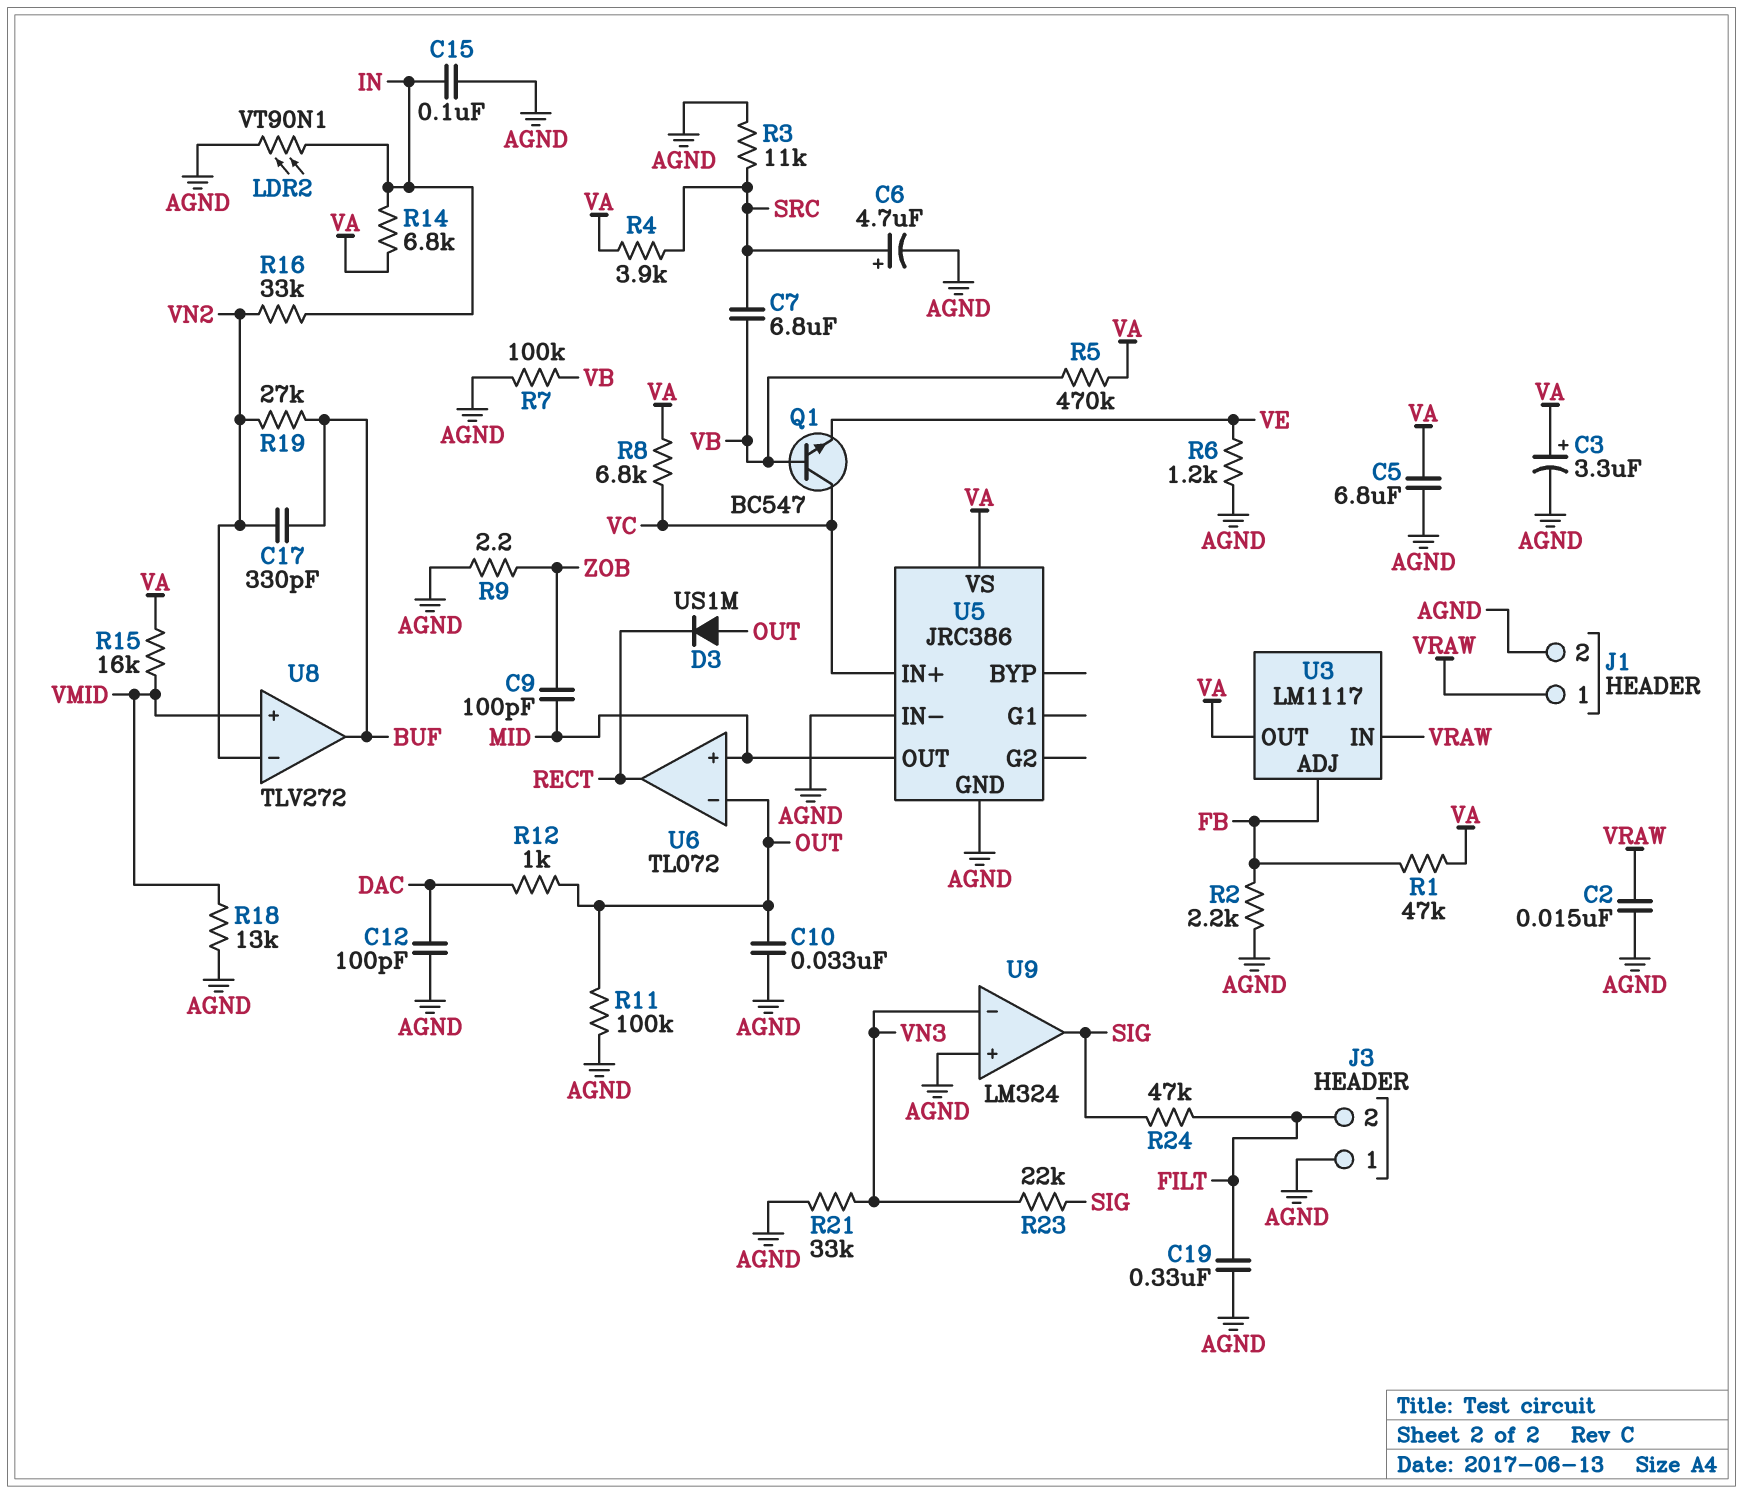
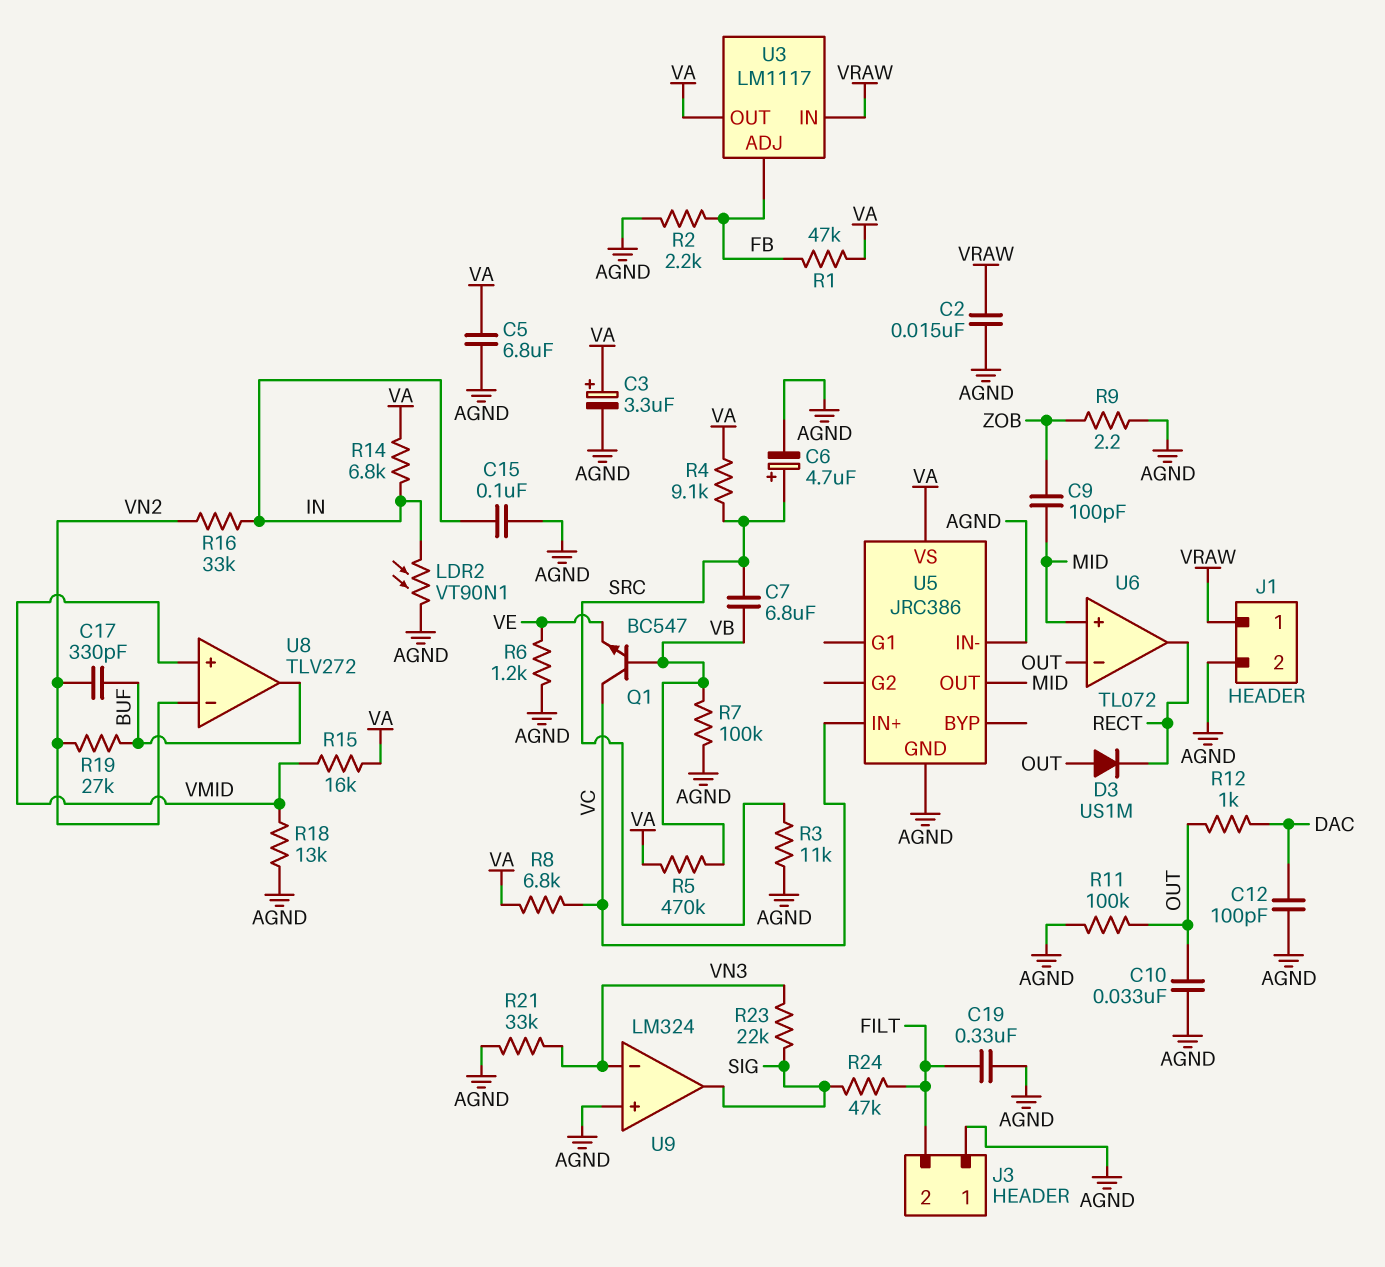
R4: 3.9k (SRC, VA) -> 9.1k (SRC, VA)

